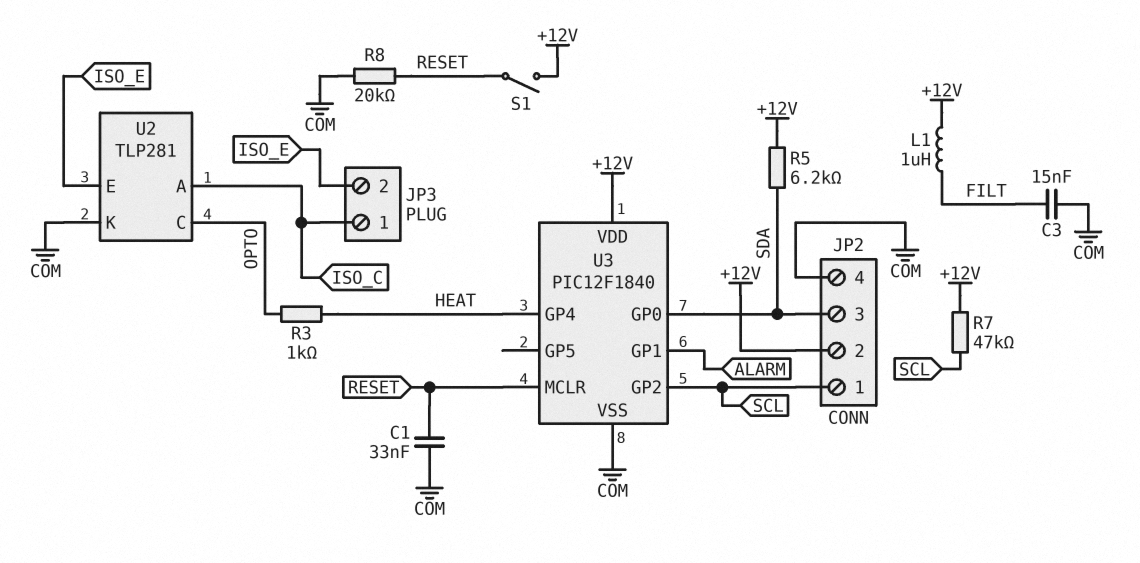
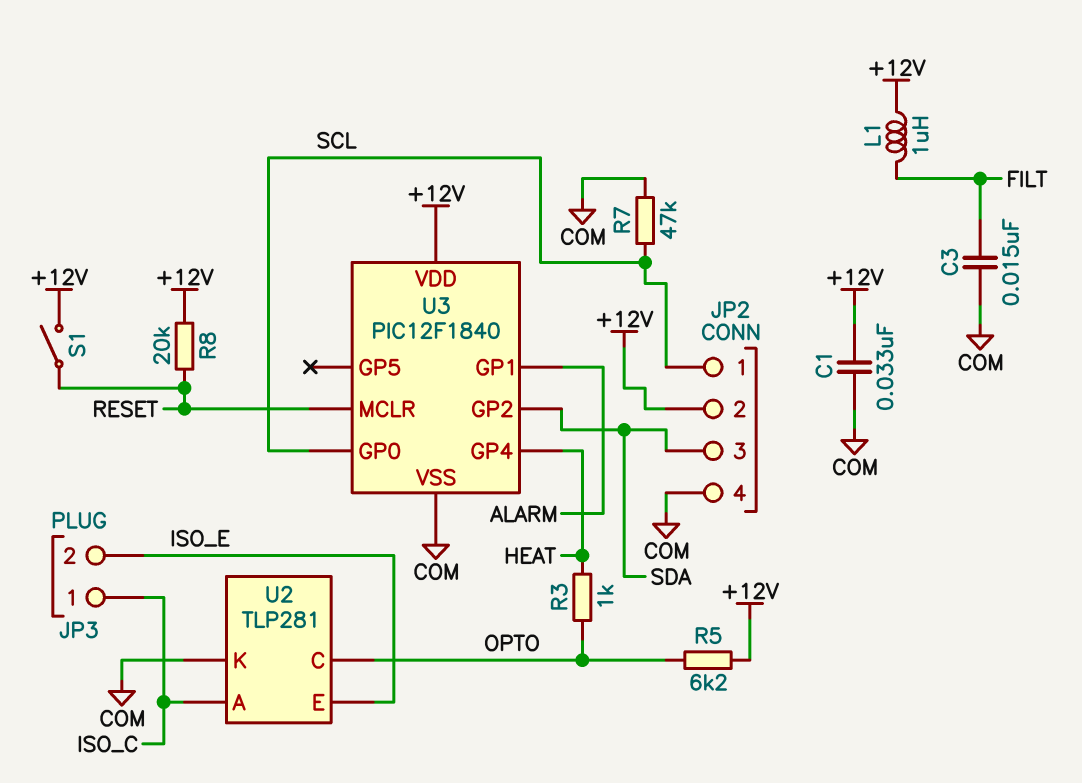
C1: 33nF (COM, RESET) -> 33nF (+12V, COM)
R5: 6.2k (+12V, SDA) -> 6.2k (+12V, OPTO)
R7: 47k (+12V, SCL) -> 47k (COM, SCL)
R8: 20k (COM, RESET) -> 20k (+12V, RESET)
U3 pin GP0: SDA -> SCL
U3 pin GP2: SCL -> SDA

